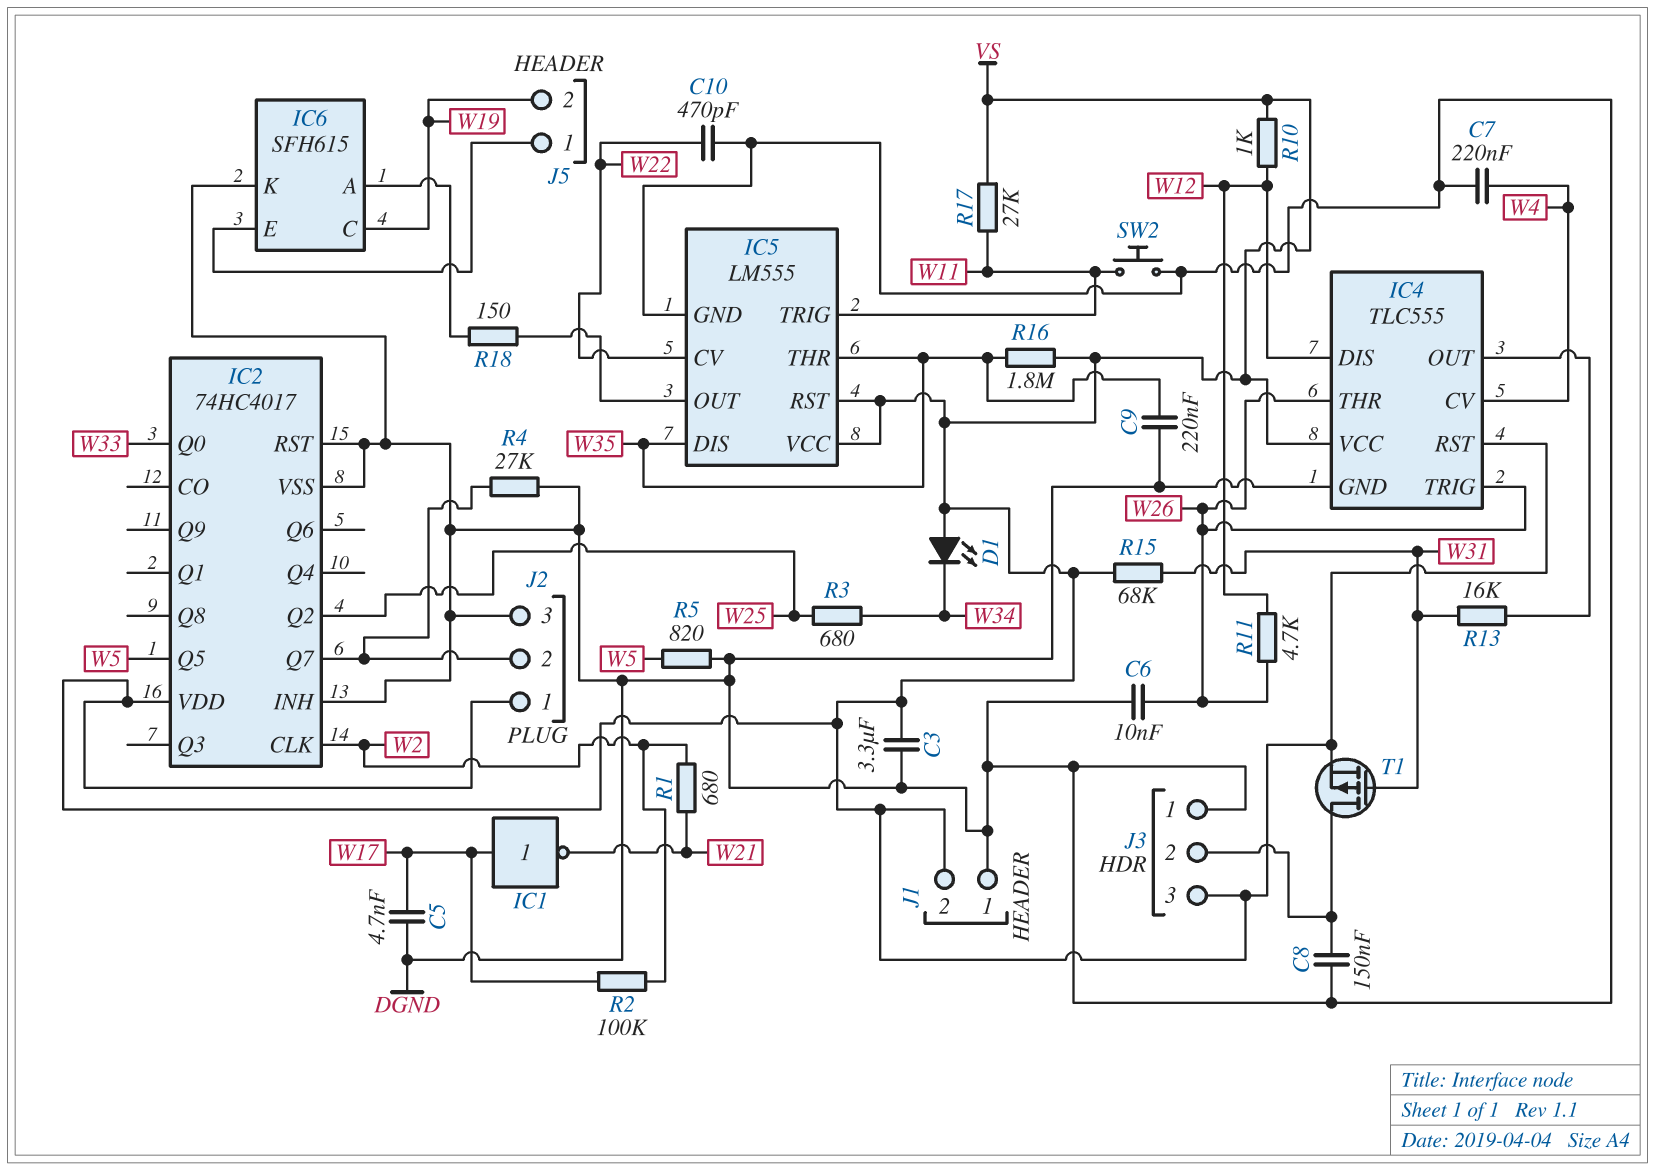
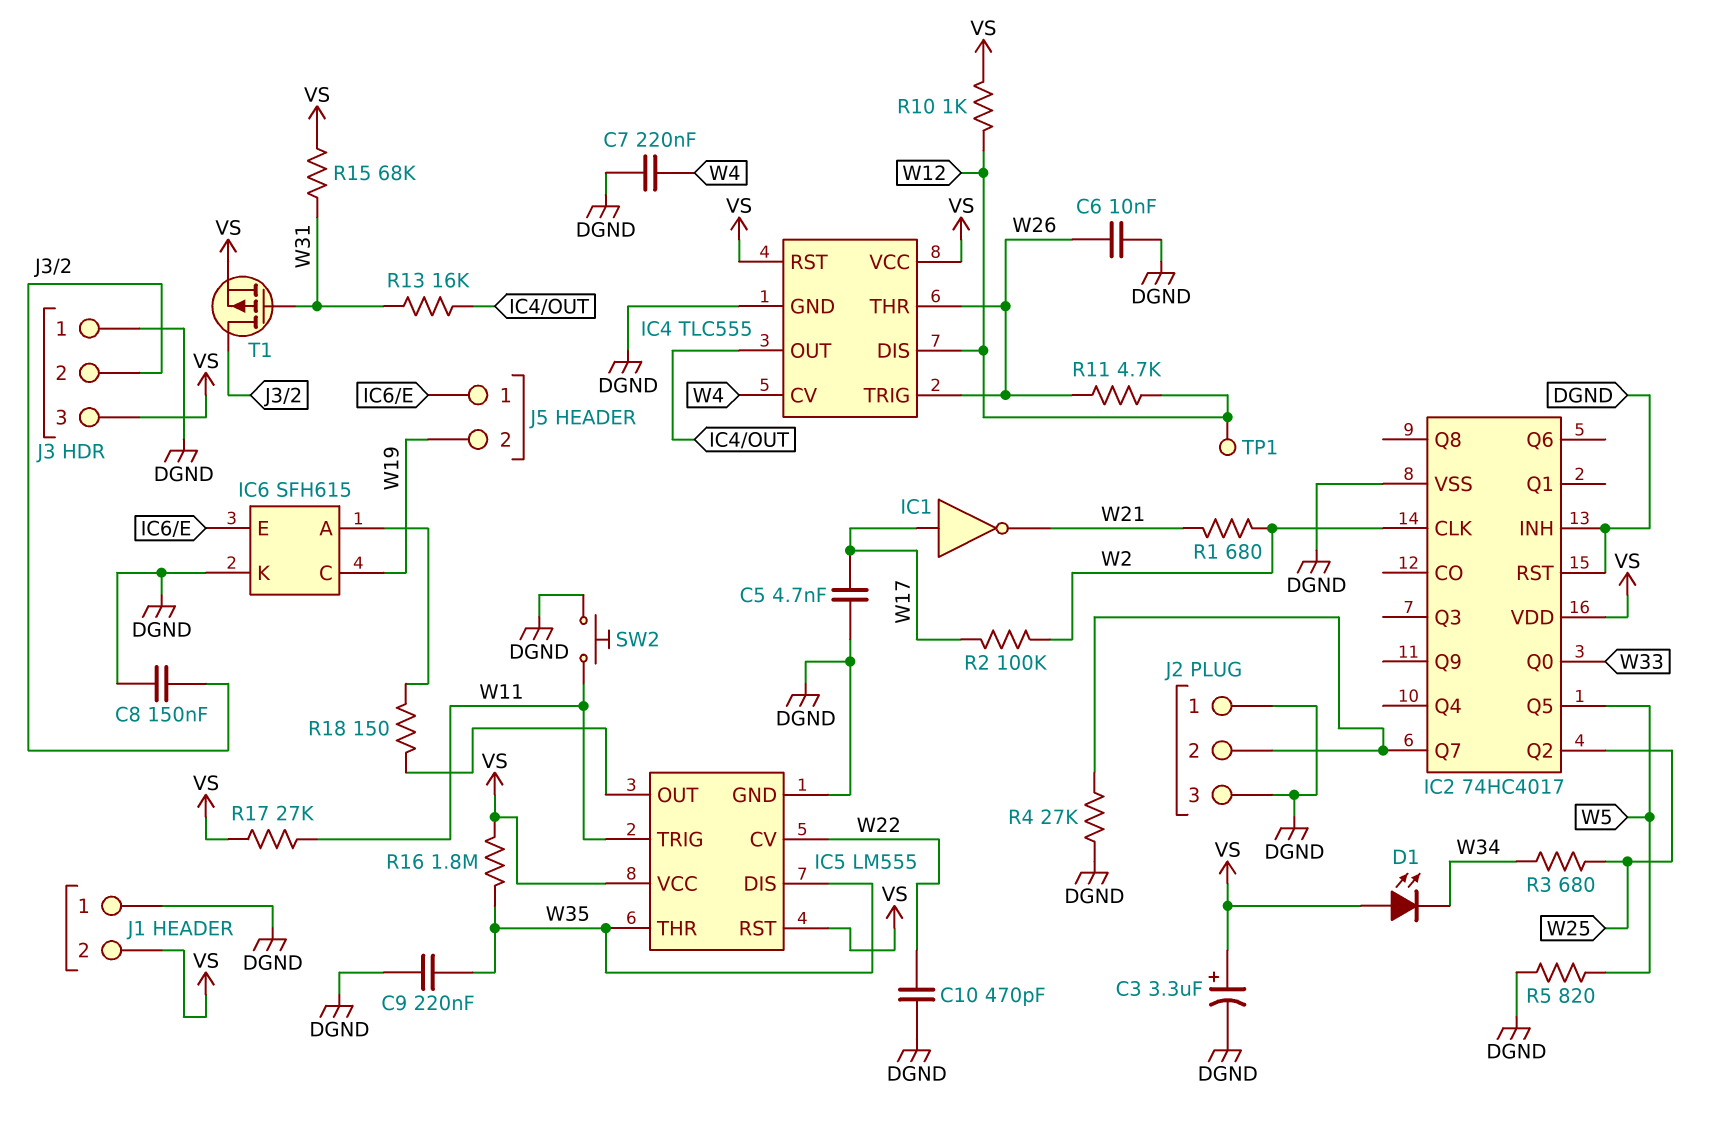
C3: 3.3uF (DGND, VS) -> 3.3uF (plus VS, minus DGND)
J2 pin 1: VS -> DGND
TP1: none -> test point (W12)

